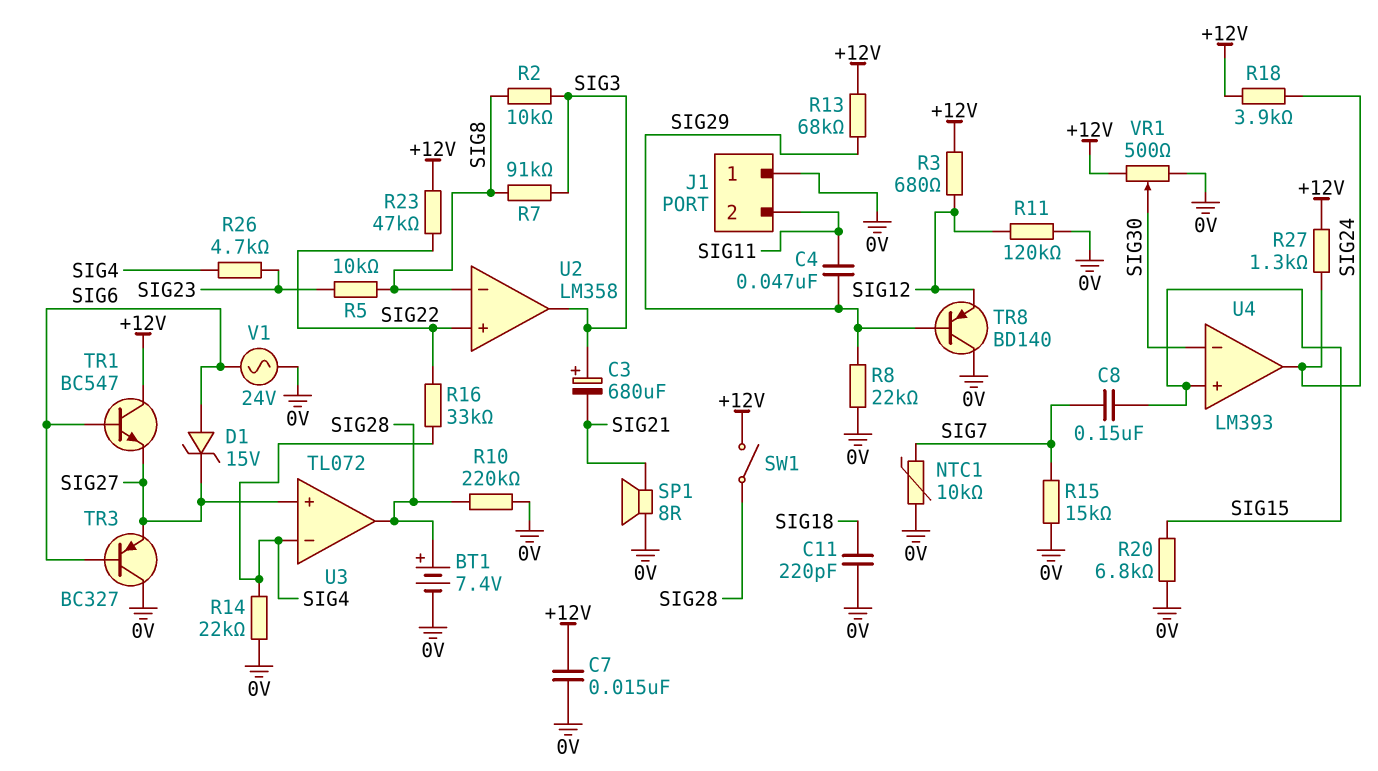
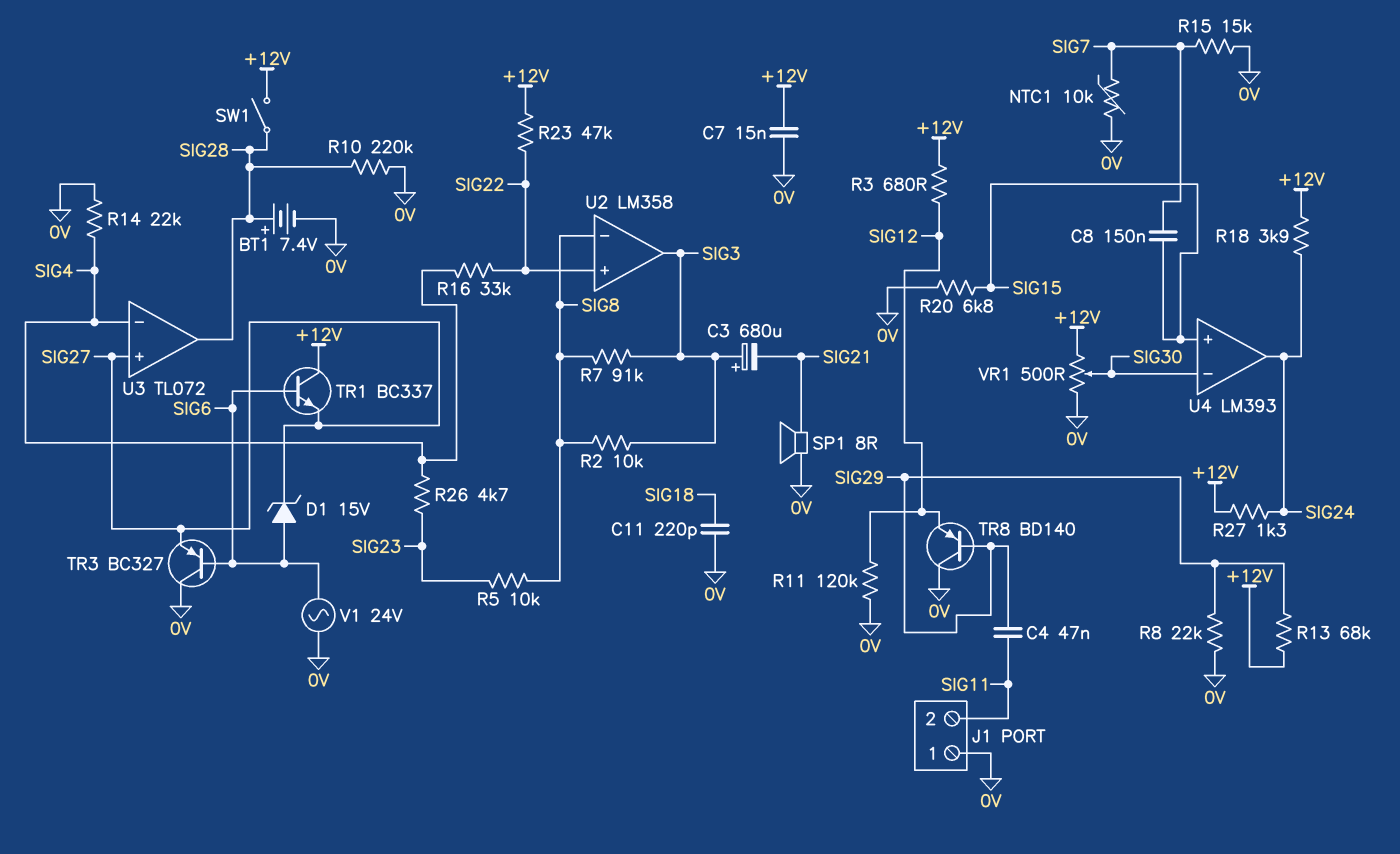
TR1: NPN BC547 (B SIG6, C +12V, E SIG27) -> NPN BC337 (B SIG6, C +12V, E SIG27)

